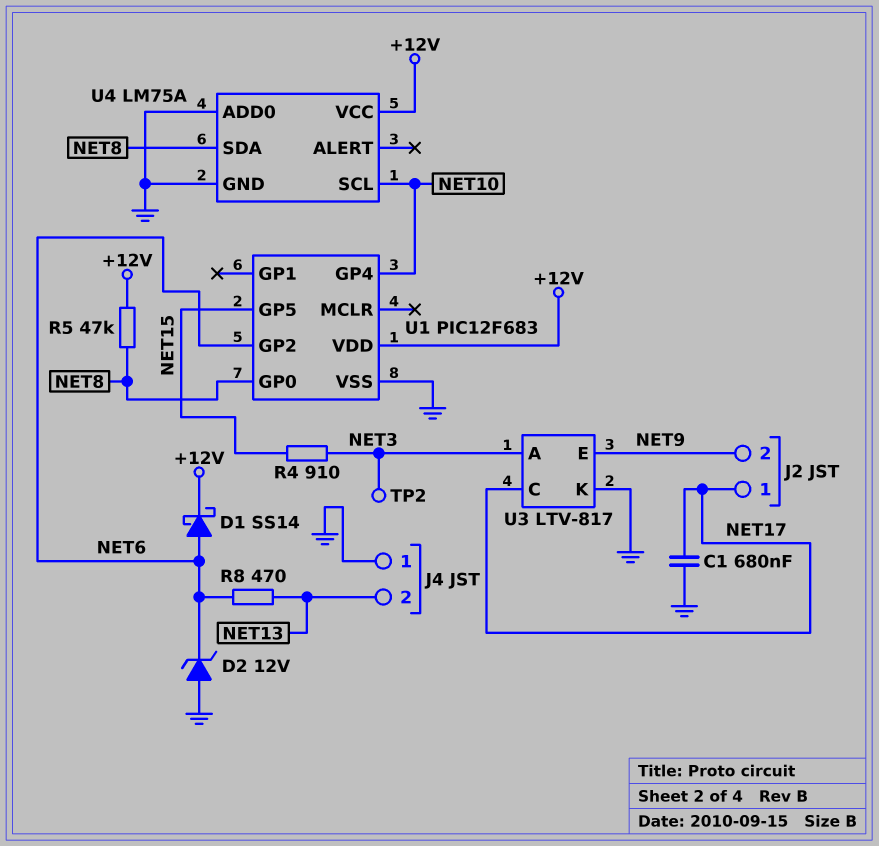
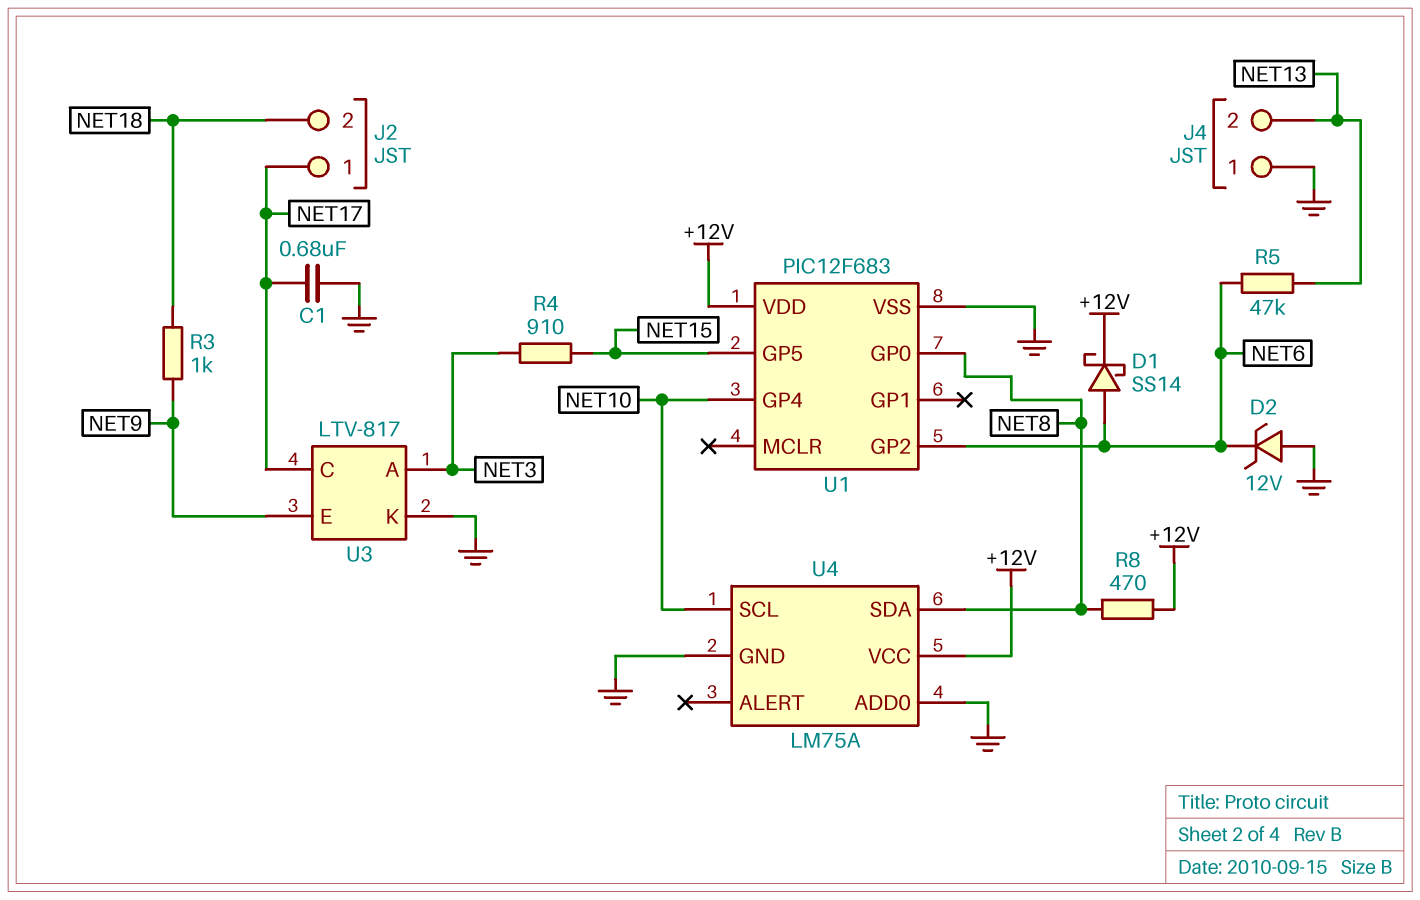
J2 pin 2: NET9 -> NET18
R3: none -> 1k (NET9, NET18)
R5: 47k (+12V, NET8) -> 47k (NET6, NET13)
R8: 470 (NET6, NET13) -> 470 (+12V, NET8)
TP2: test point (NET3) -> none

